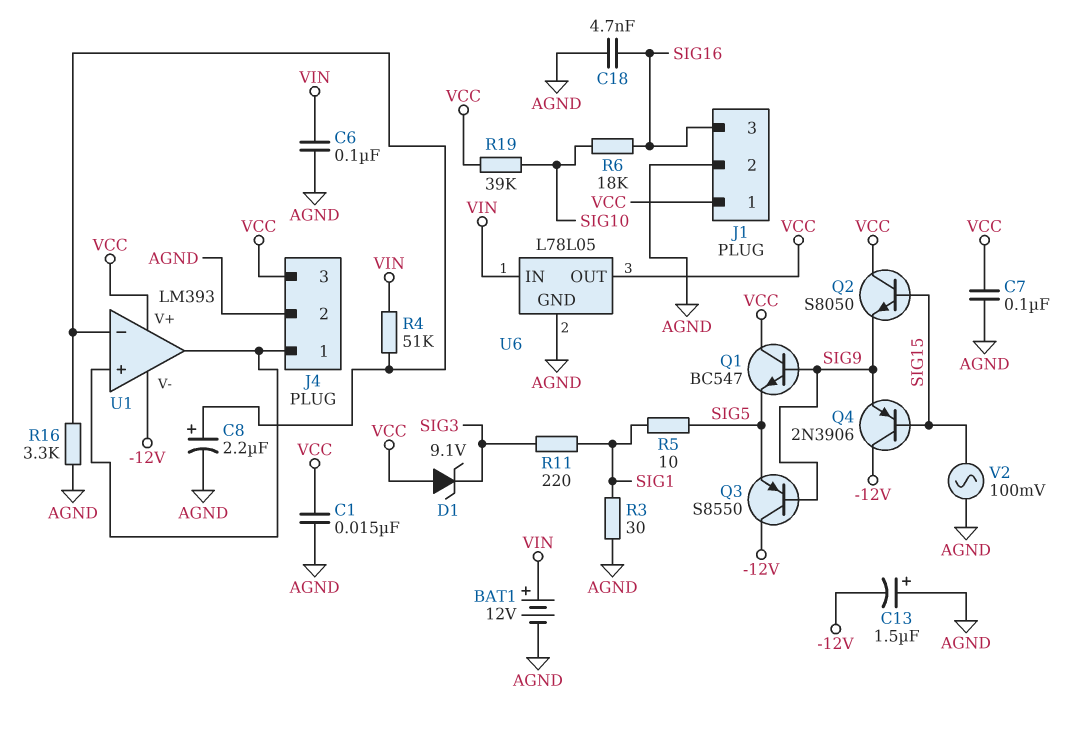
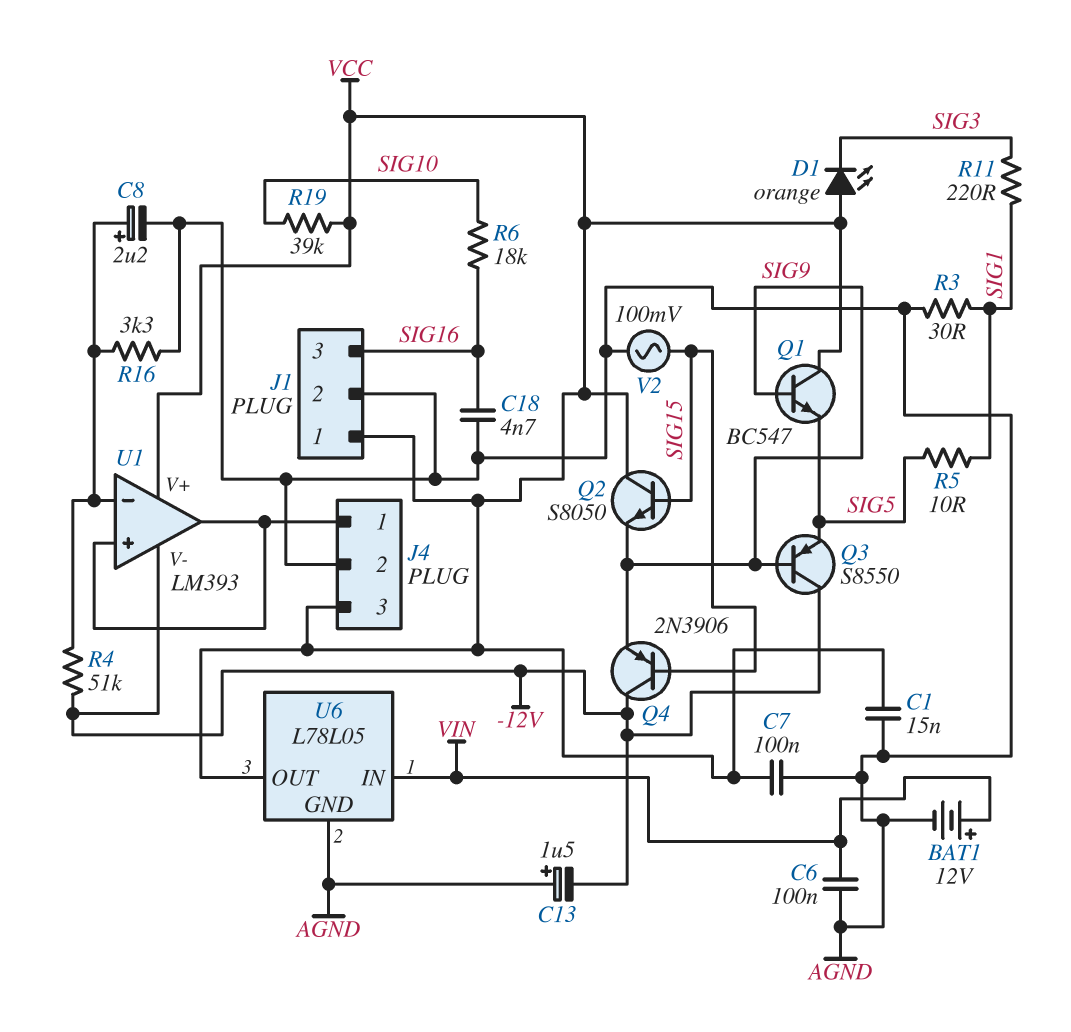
D1: zener 9.1V (A VCC, K SIG3) -> LED orange (A VCC, K SIG3)
R4: 51k (U1/in-, VIN) -> 51k (-12V, U1/in-)

